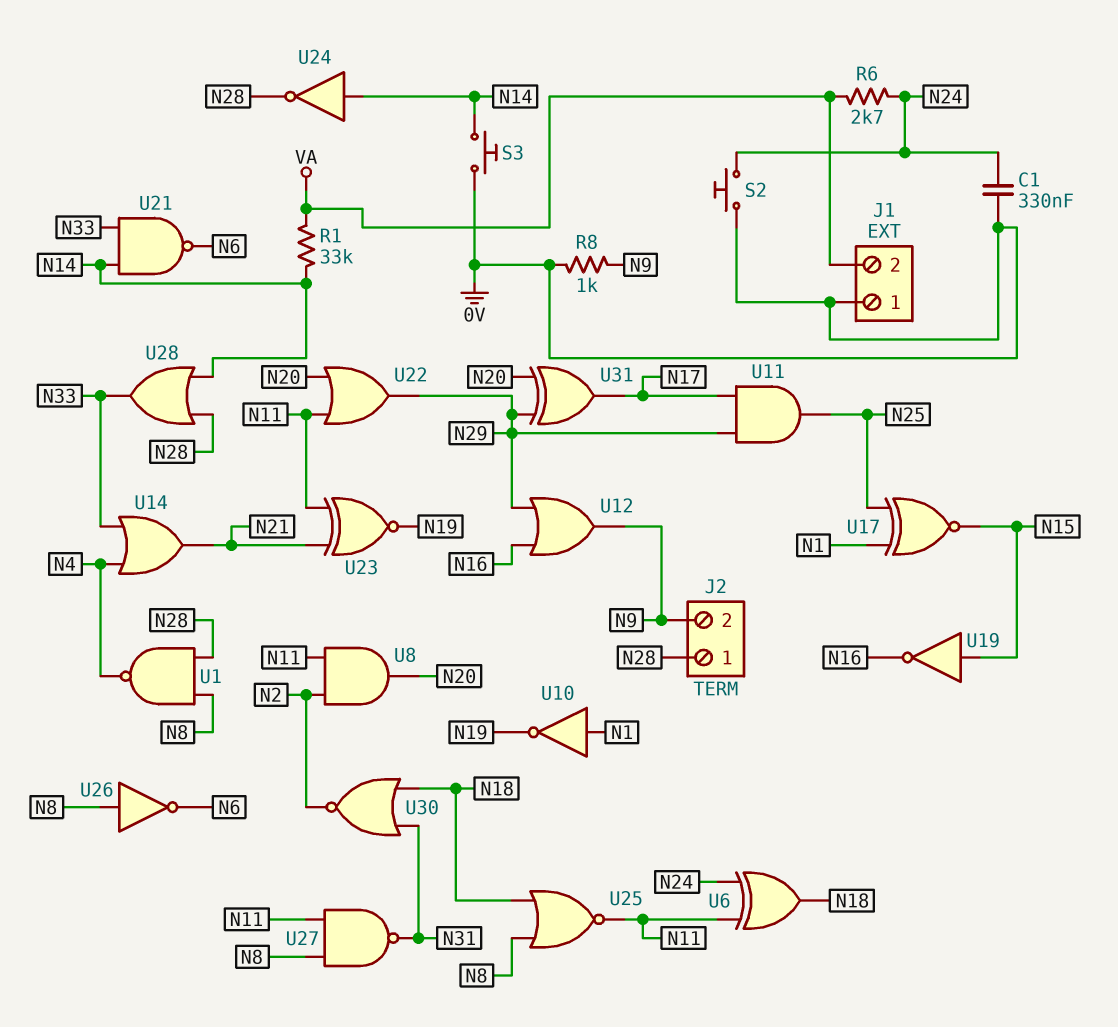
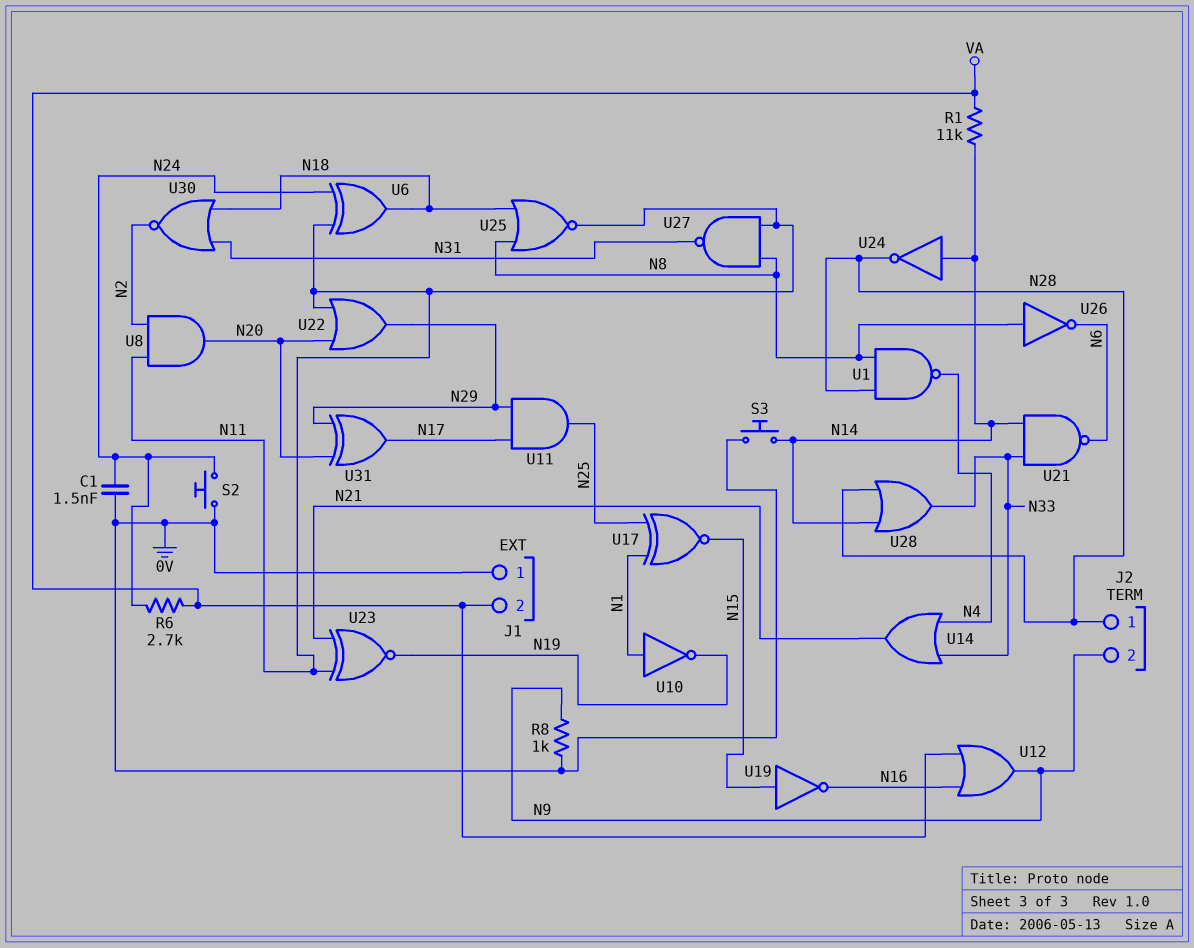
C1: 330nF (0V, N24) -> 1.5nF (0V, N24)
R1: 33k (N14, VA) -> 11k (N14, VA)
U12: OR (in N16, in N29, out N9) -> OR (in N16, in VA, out N9)

